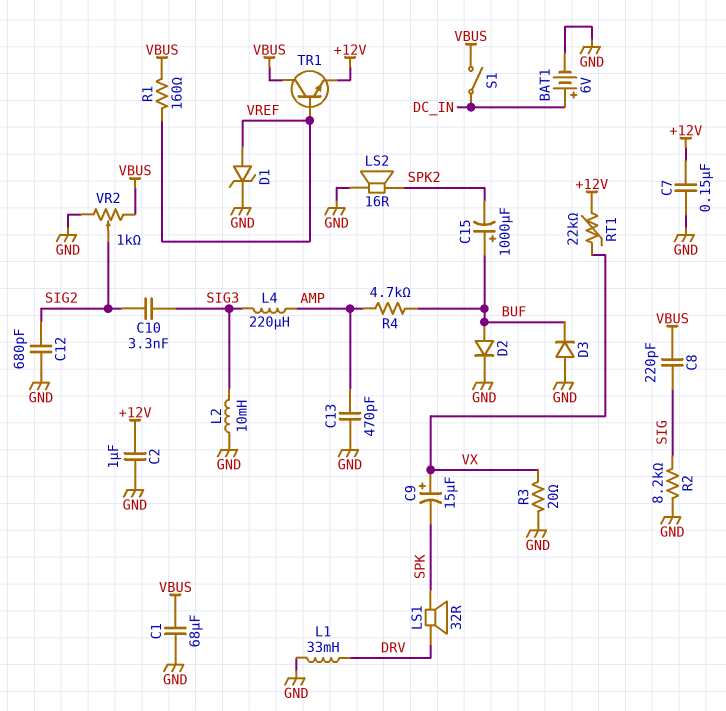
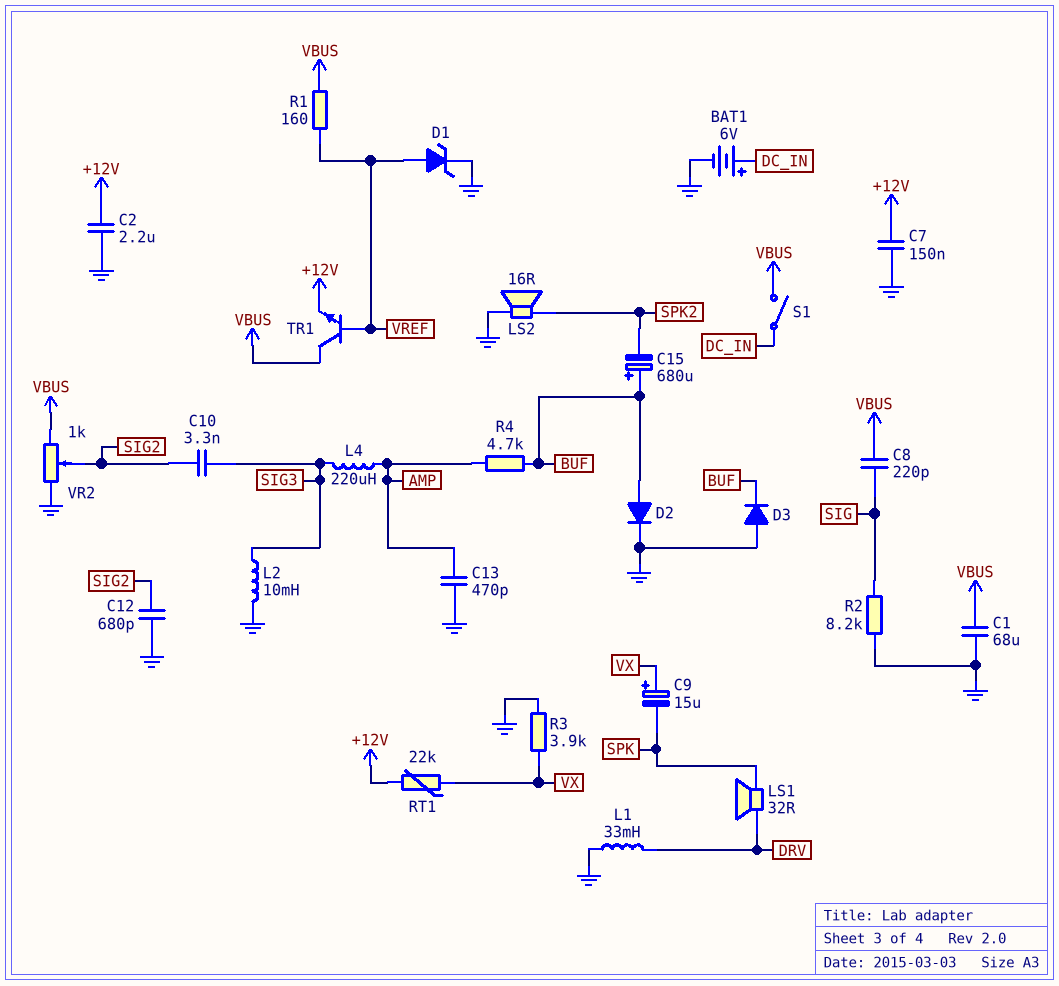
C2: 1uF (+12V, GND) -> 2.2uF (+12V, GND)
C15: 1000uF (plus BUF, minus SPK2) -> 680uF (plus BUF, minus SPK2)
R3: 20 (GND, VX) -> 3.9k (GND, VX)

